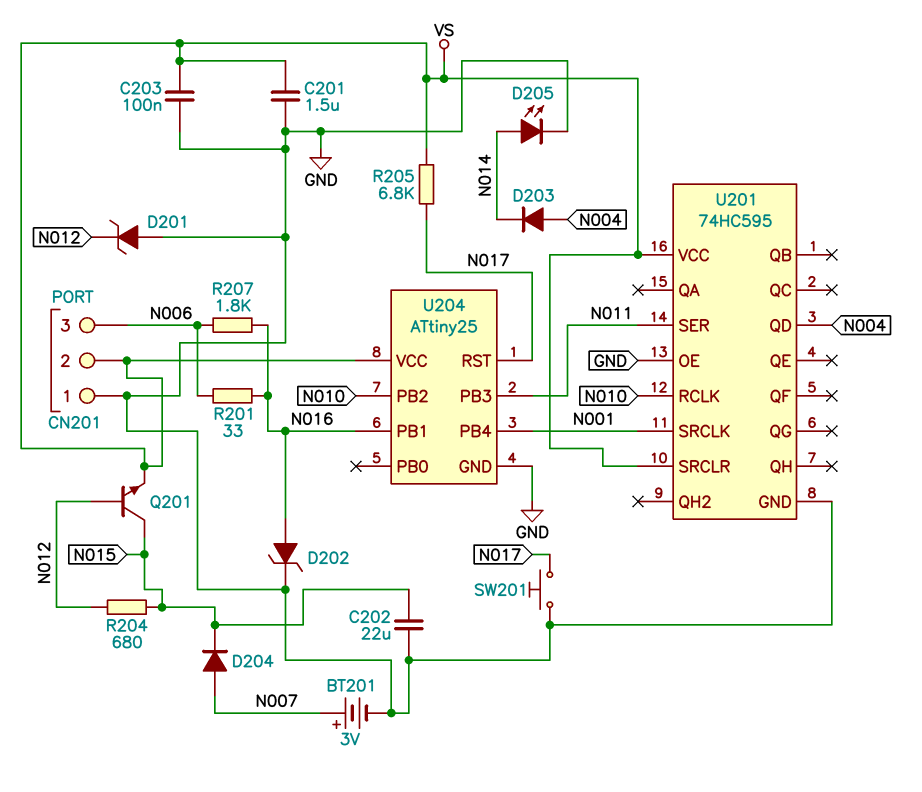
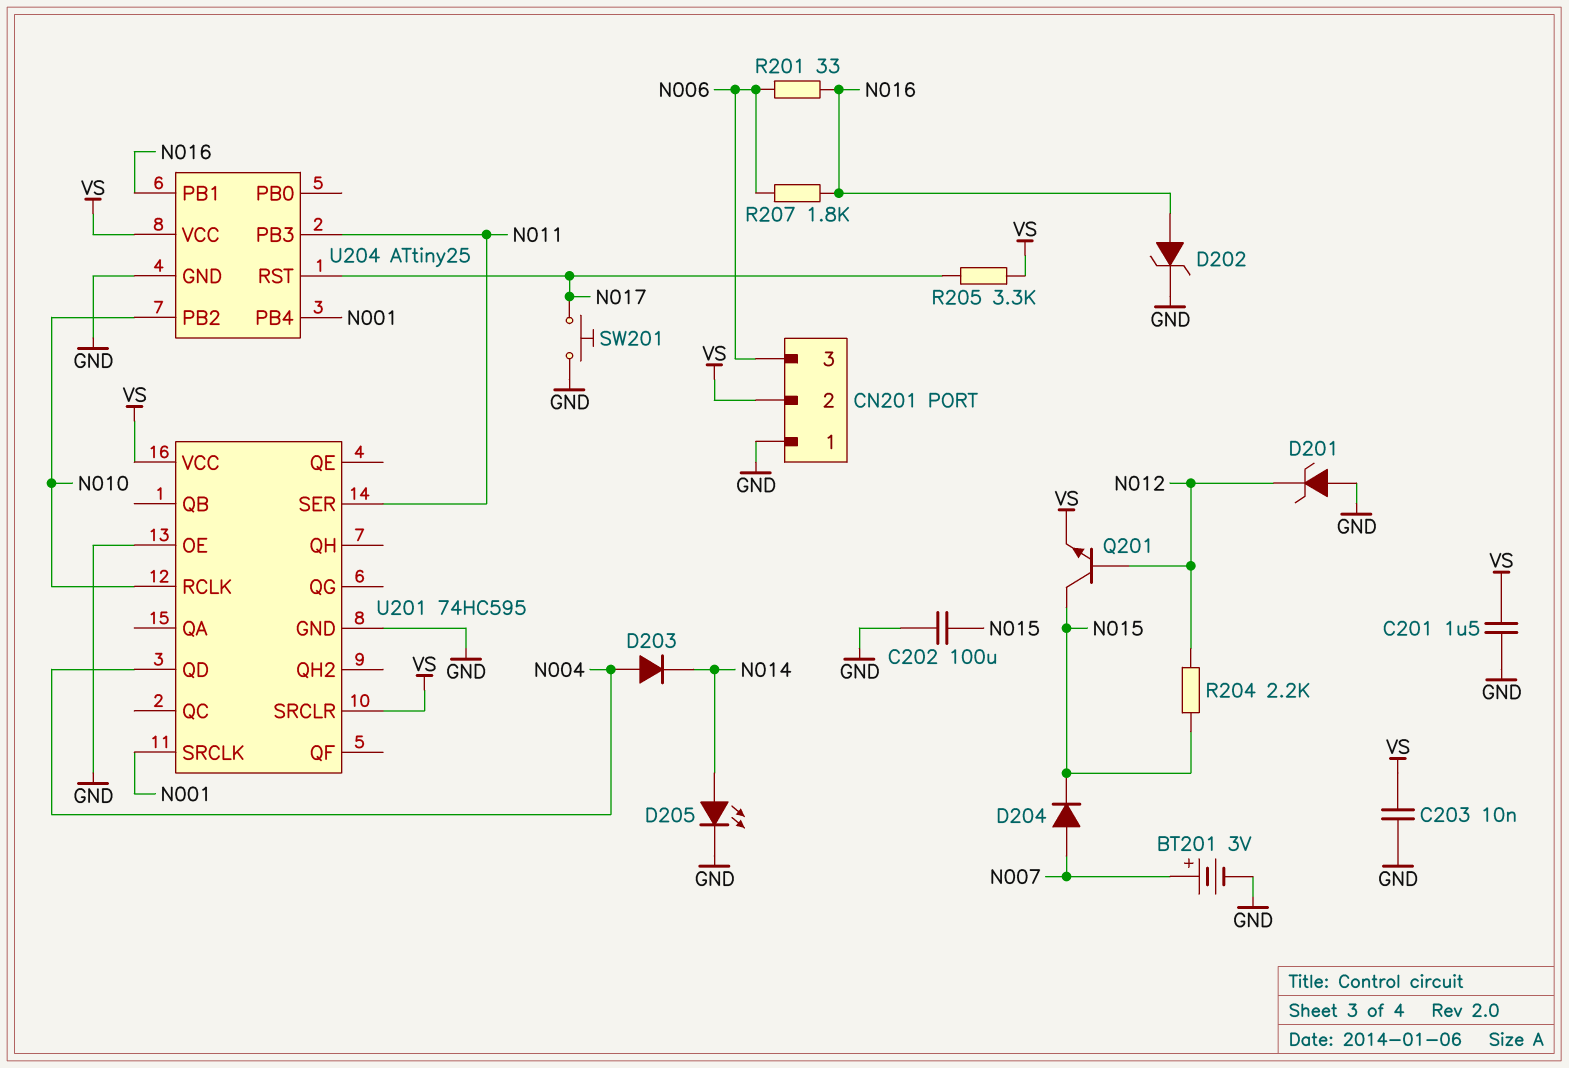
C202: 22uF (GND, N015) -> 100uF (GND, N015)
C203: 100nF (GND, VS) -> 10nF (GND, VS)
R204: 680 (N012, N015) -> 2.2k (N012, N015)
R205: 6.8k (N017, VS) -> 3.3k (N017, VS)

